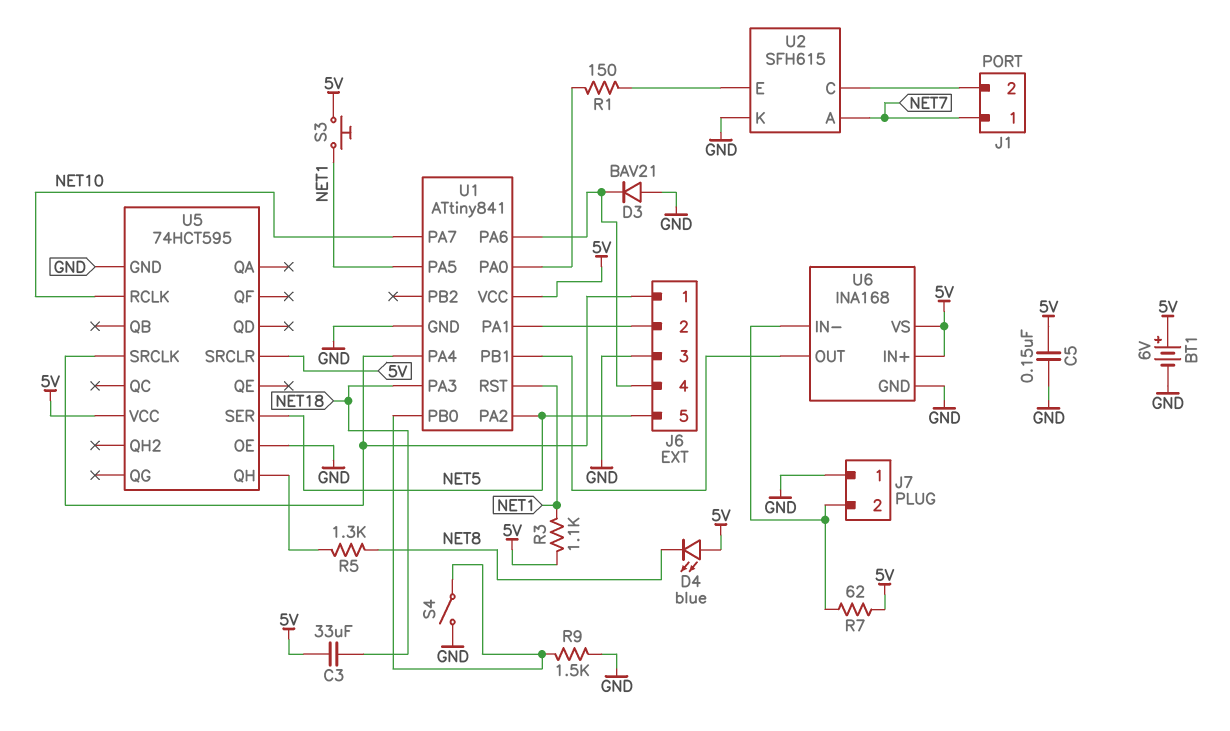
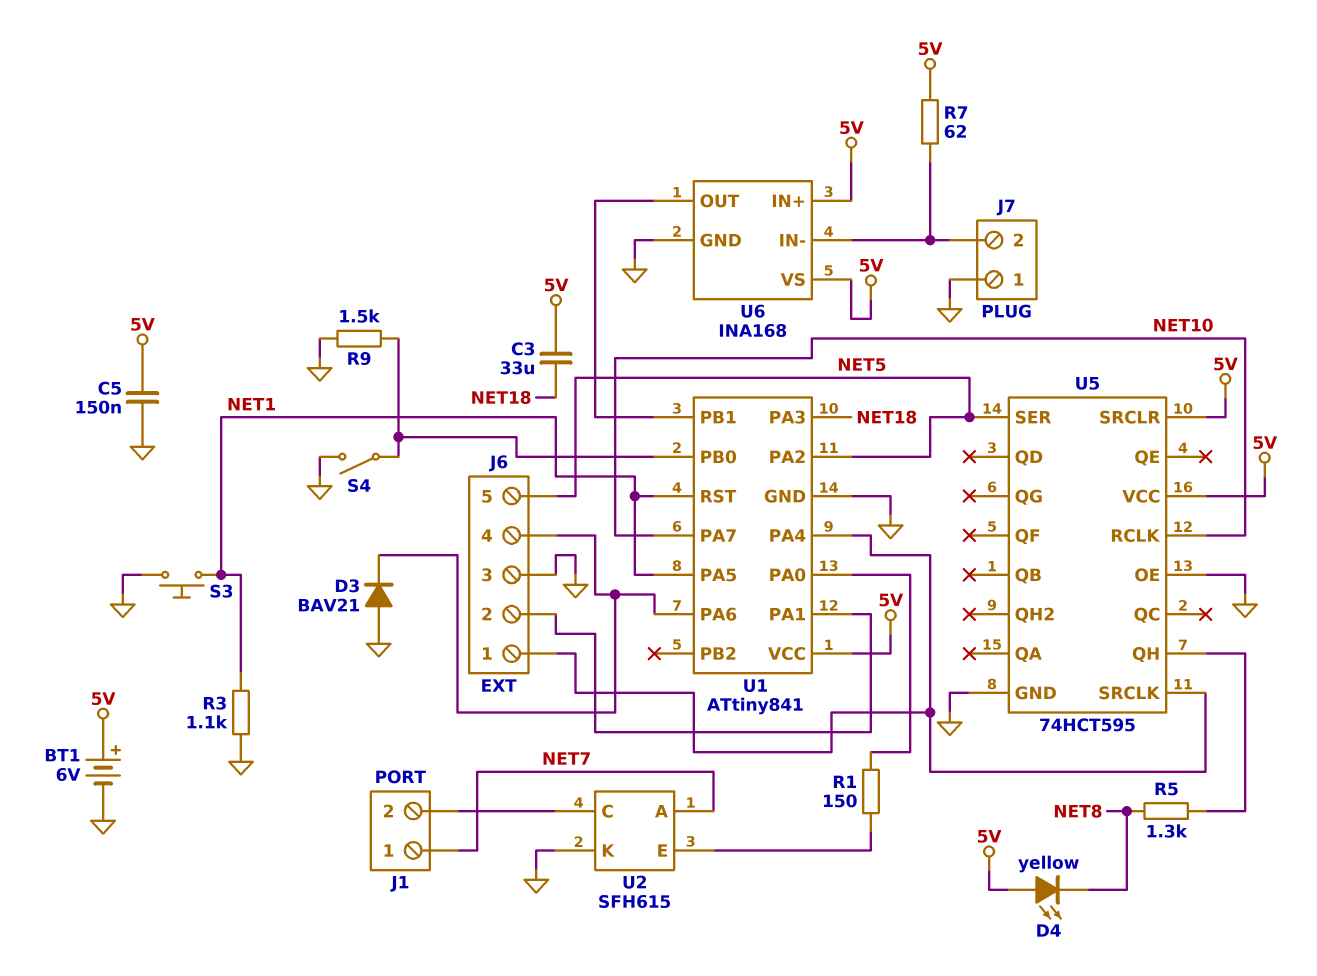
D4: LED blue (A 5V, K NET8) -> LED yellow (A 5V, K NET8)
R3: 1.1k (5V, NET1) -> 1.1k (GND, NET1)
S3: button (5V, NET1) -> button (GND, NET1)

